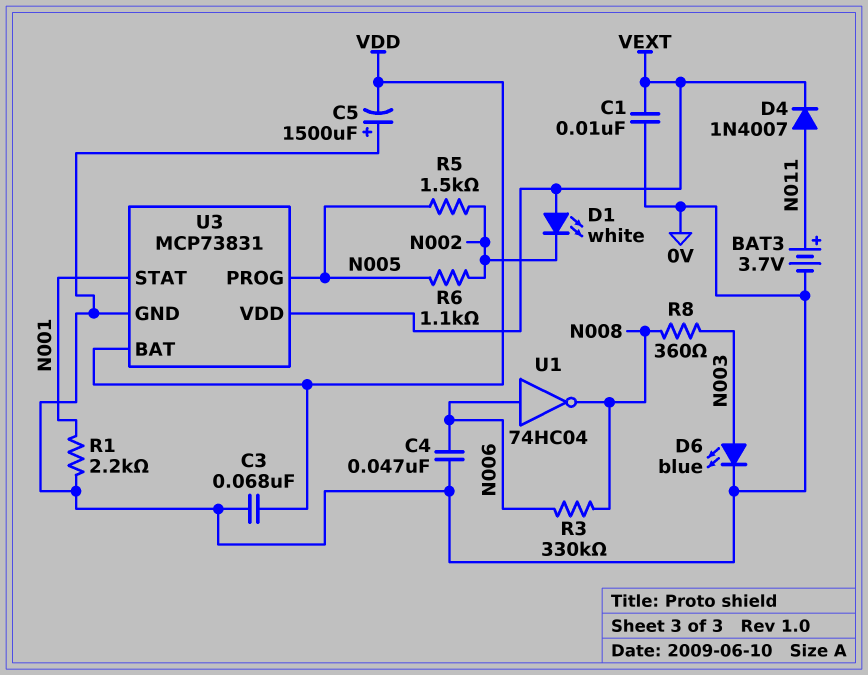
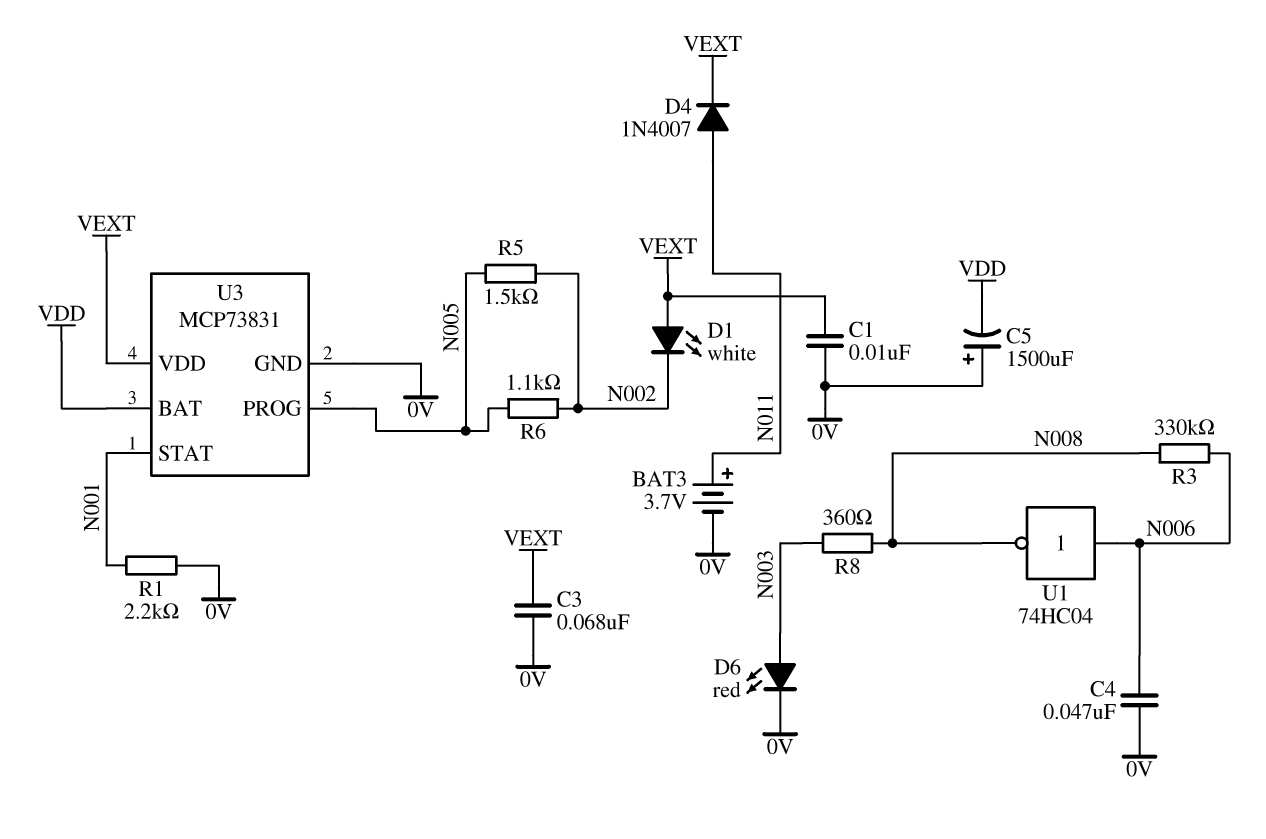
C3: 68nF (0V, VDD) -> 68nF (0V, VEXT)
D6: LED blue (A N003, K 0V) -> LED red (A N003, K 0V)

